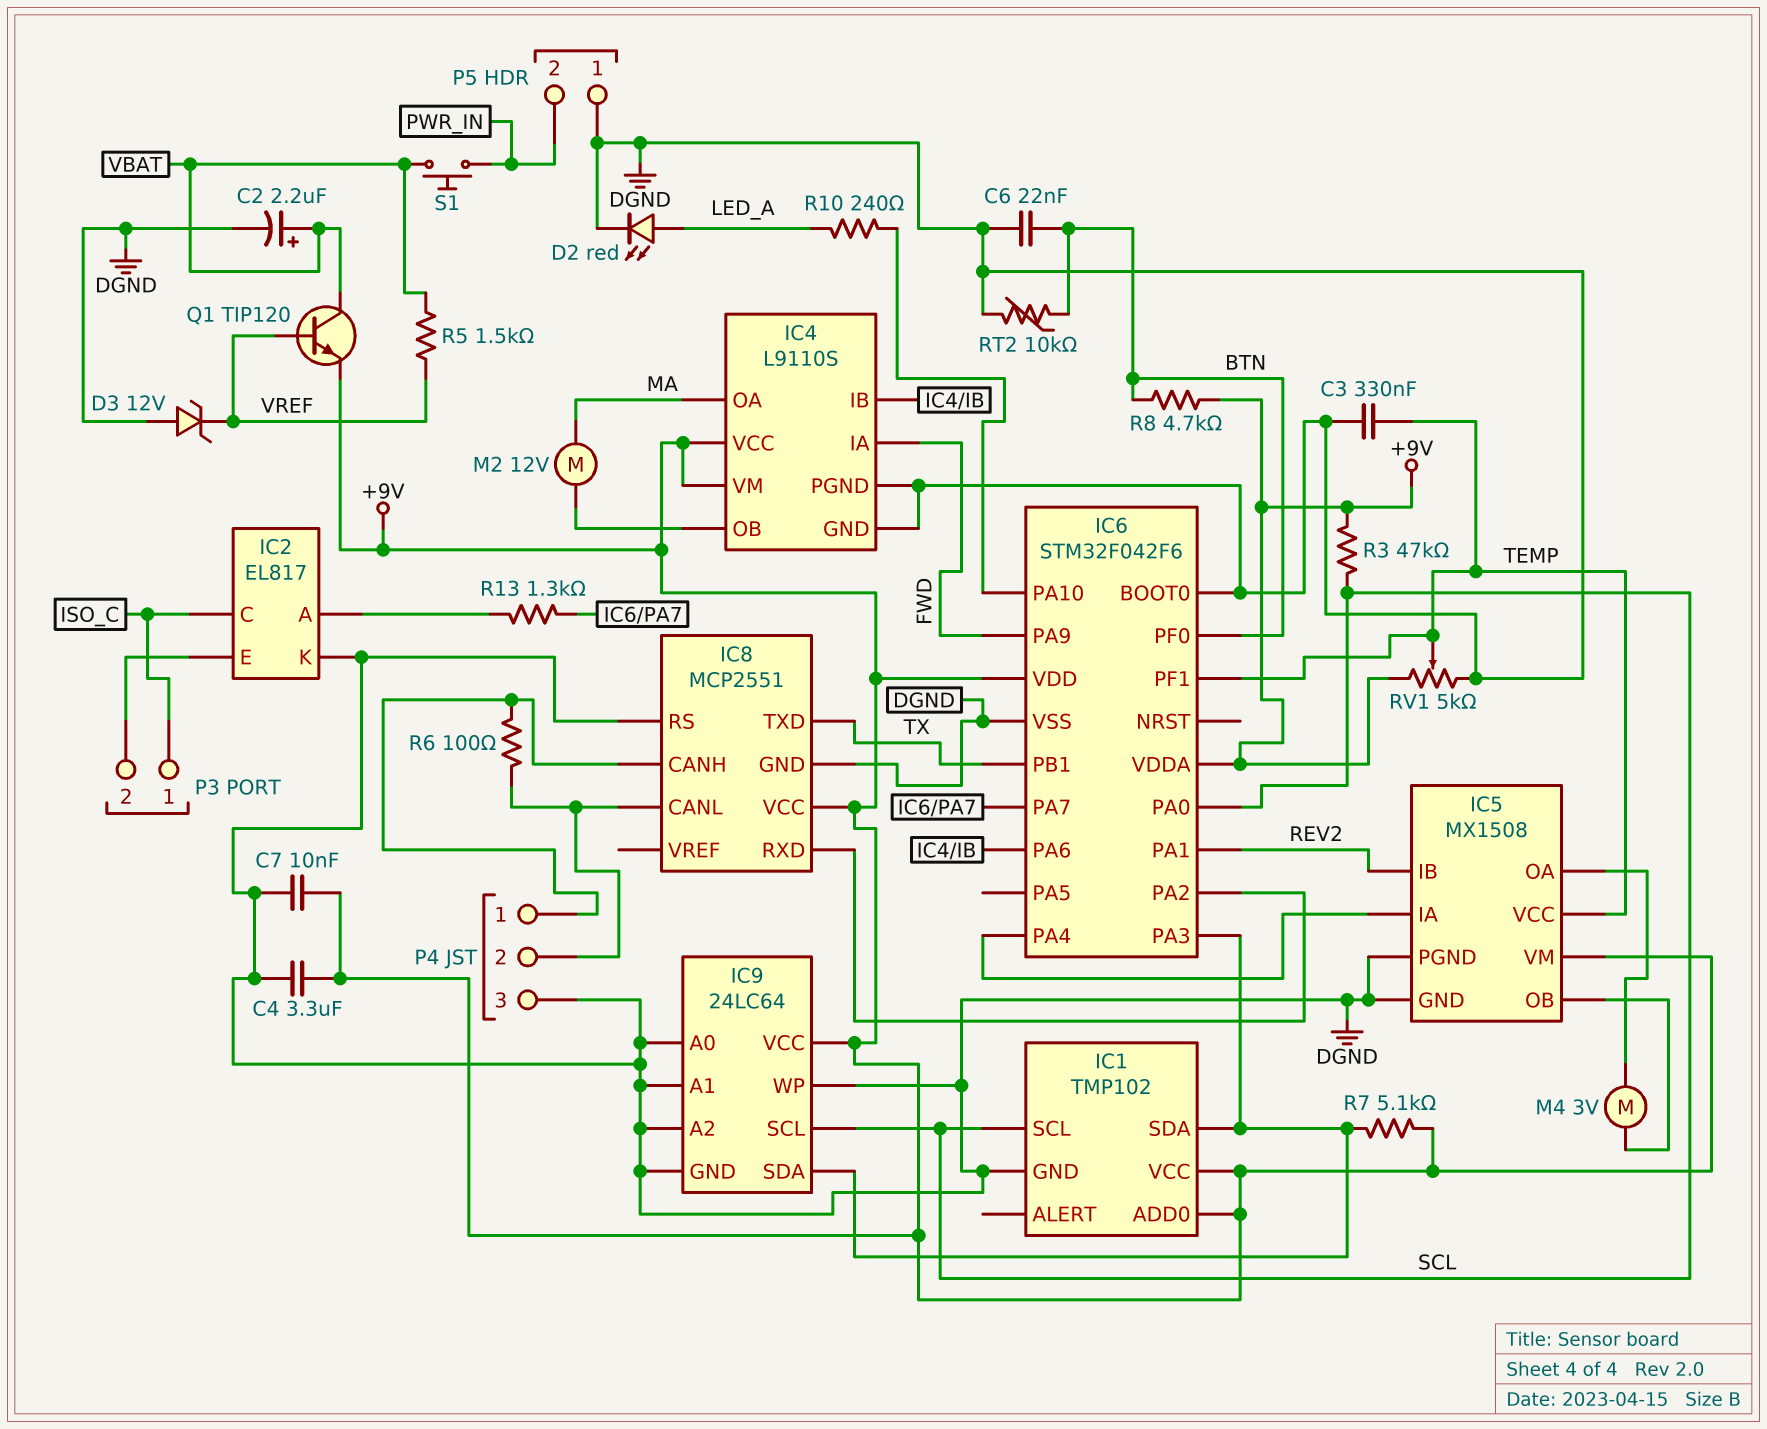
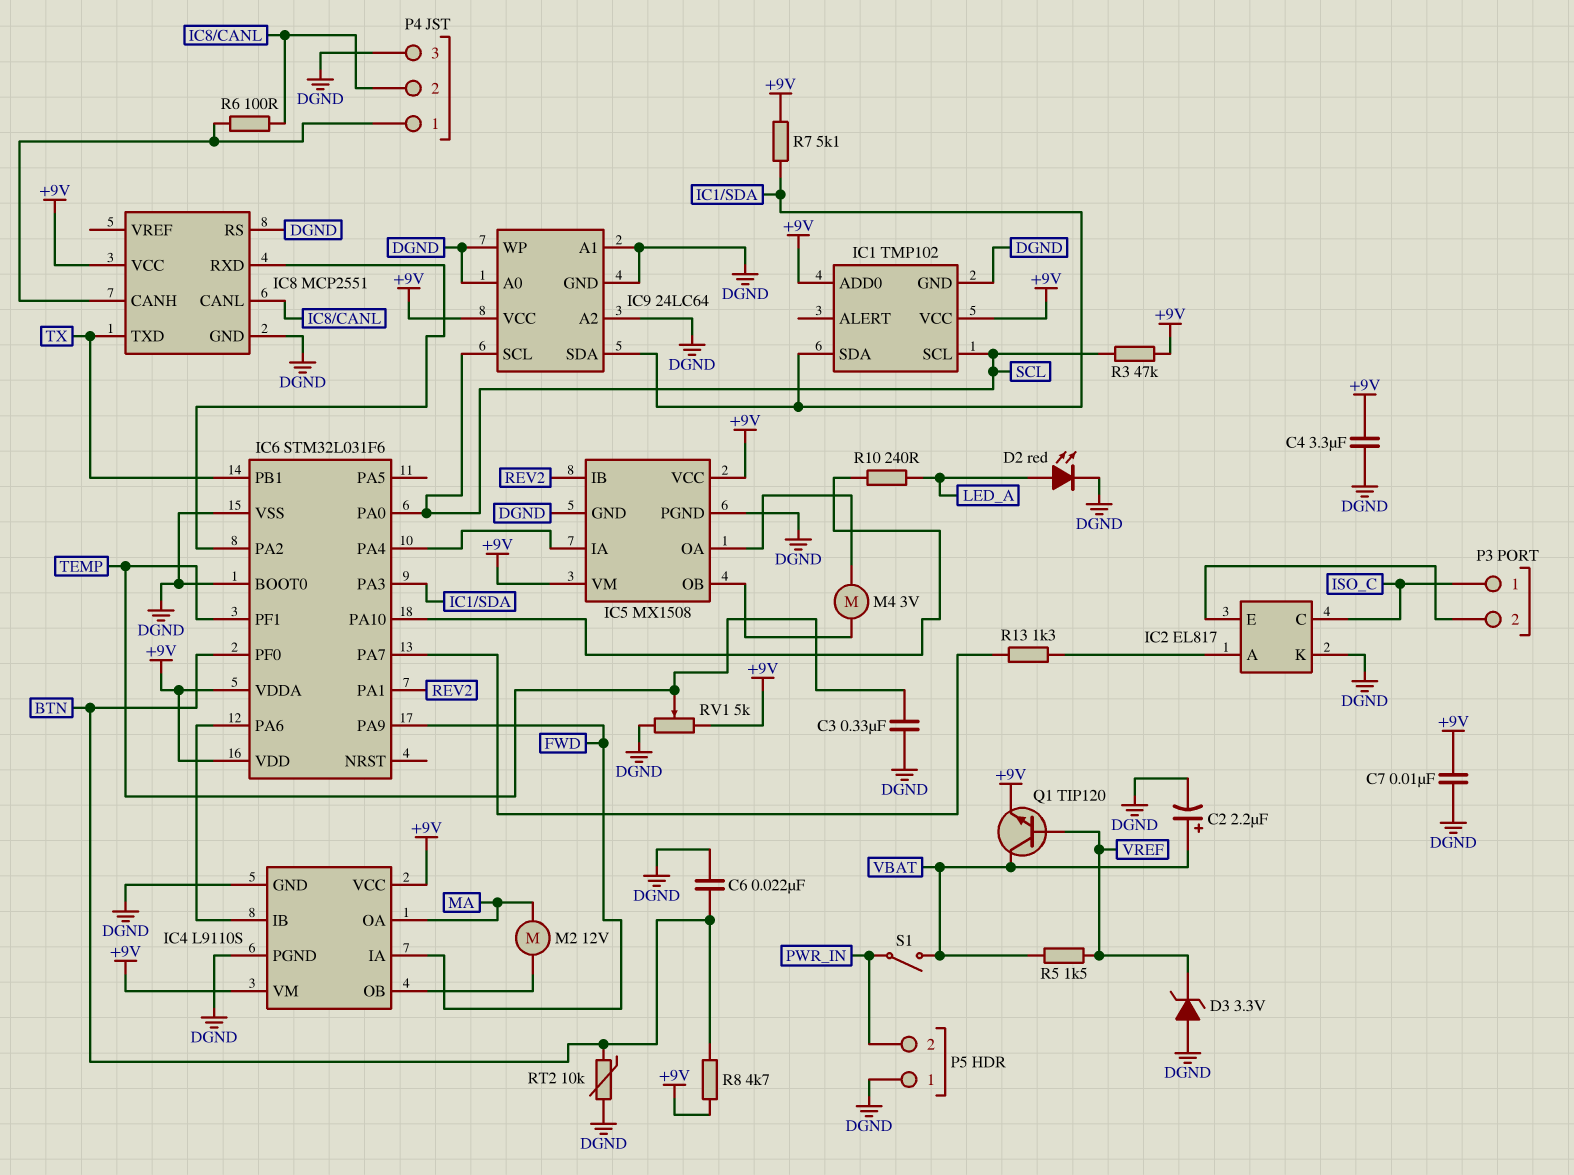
D3: zener 12V (A DGND, K VREF) -> zener 3.3V (A DGND, K VREF)
IC5 pin VCC: TEMP -> +9V
IC6: STM32F042F6 -> STM32L031F6
S1: button (PWR_IN, VBAT) -> switch (PWR_IN, VBAT)

